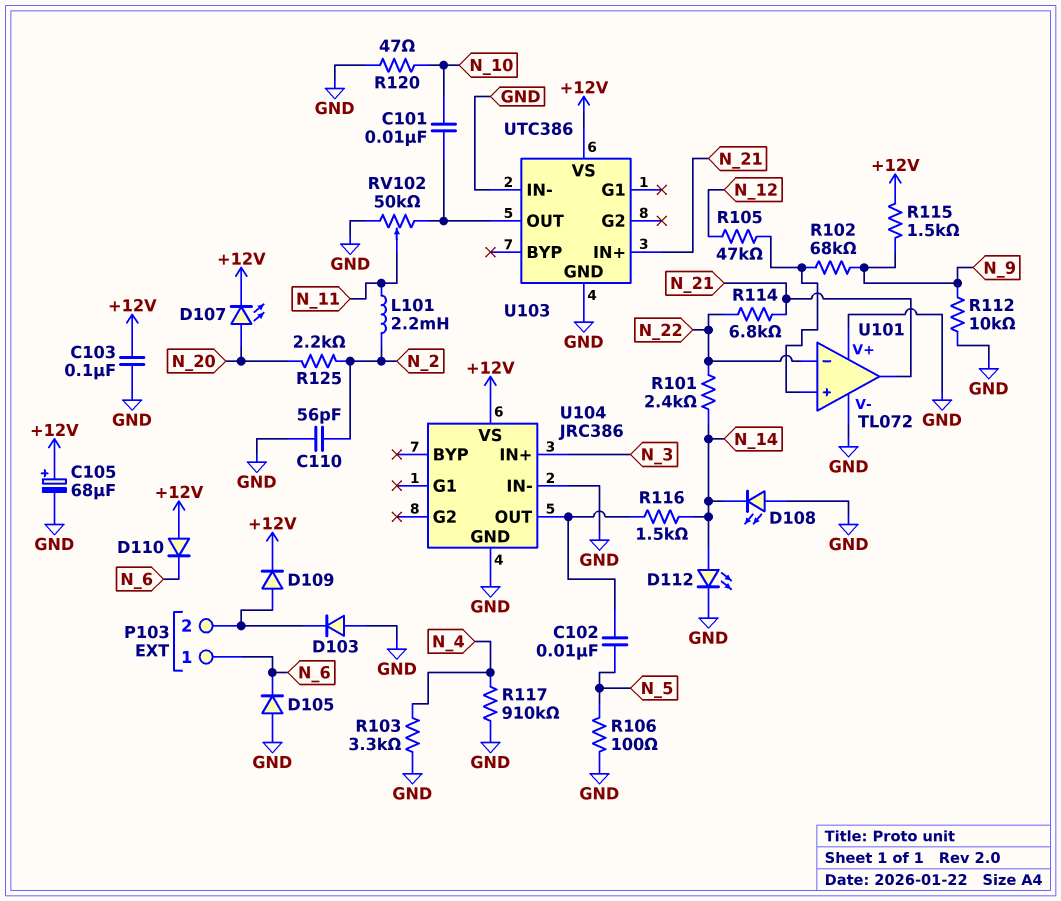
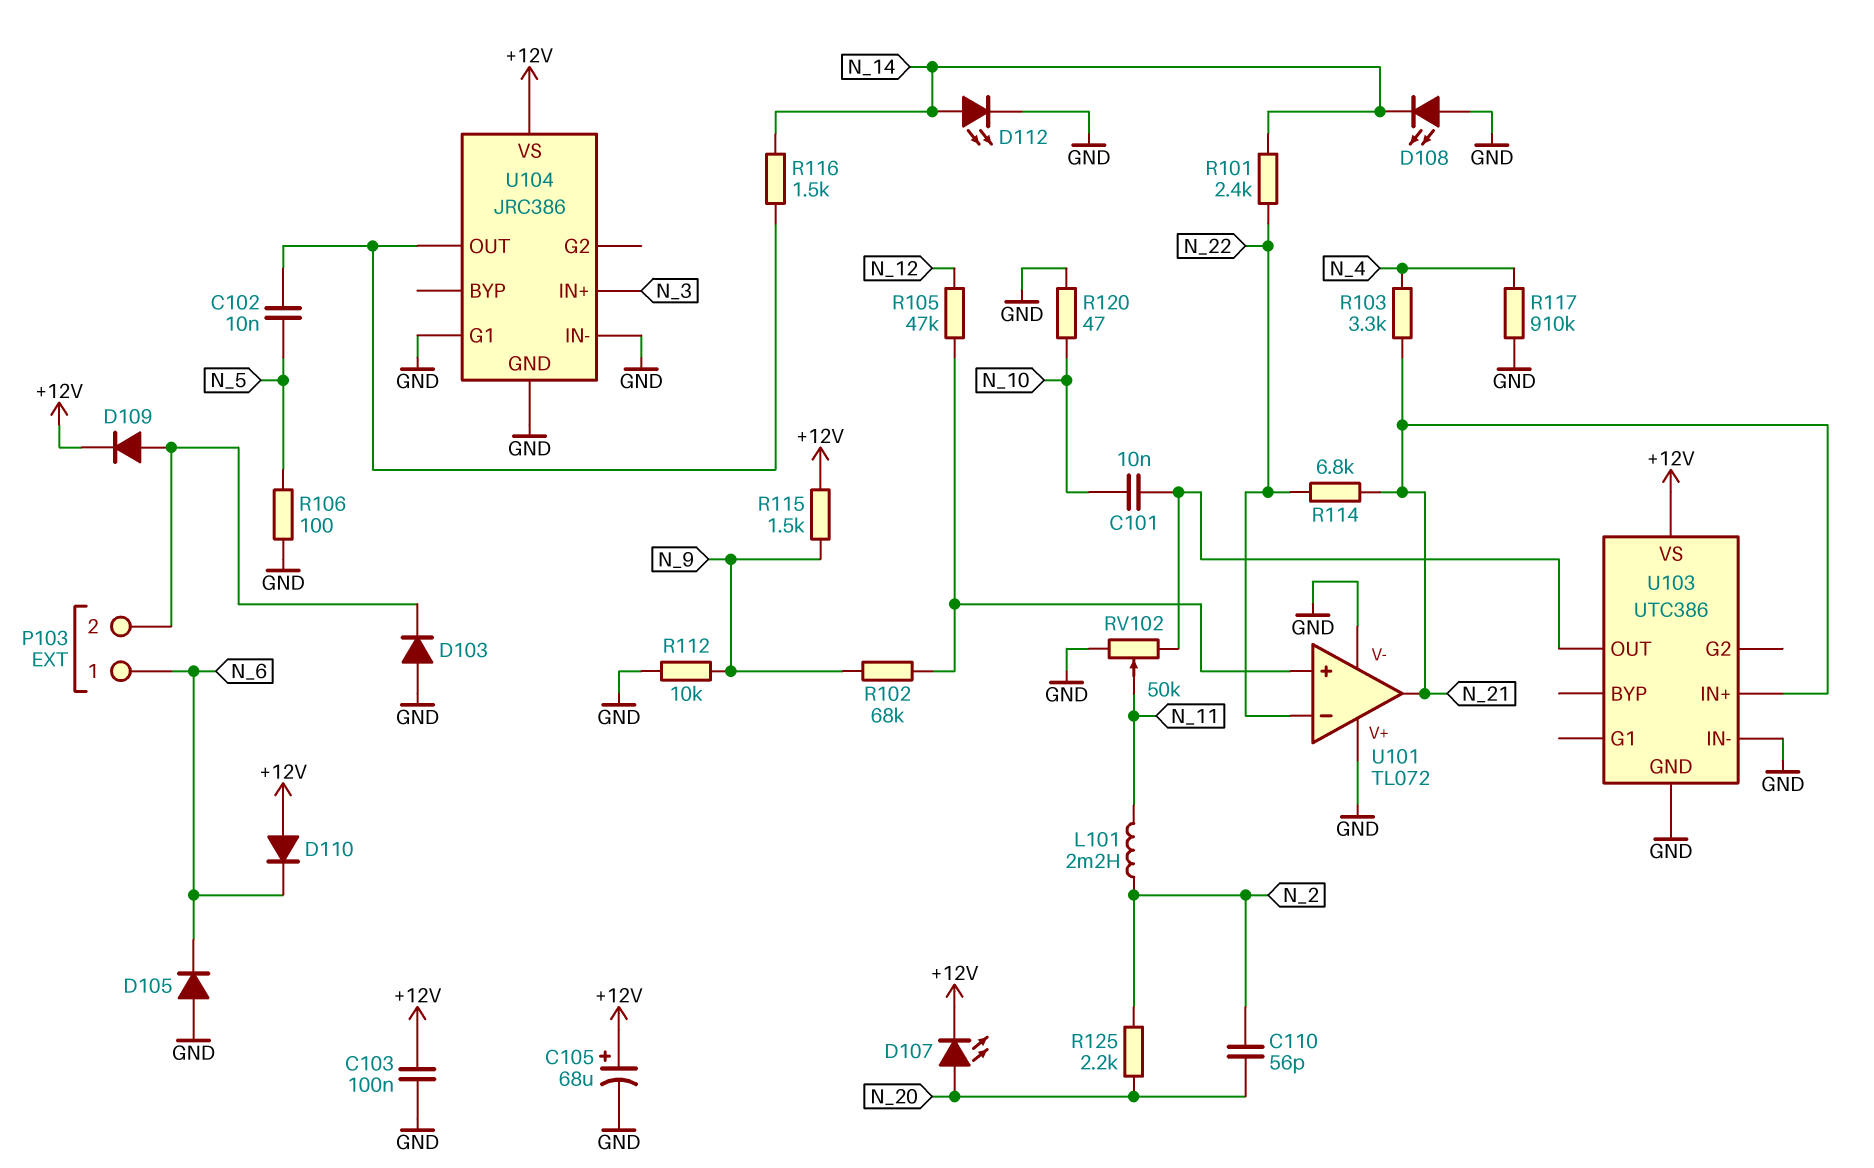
C110: 56pF (GND, N_2) -> 56pF (N_2, N_20)
R103: 3.3k (GND, N_4) -> 3.3k (N_4, N_21)
U104 pin G1: none -> GND

